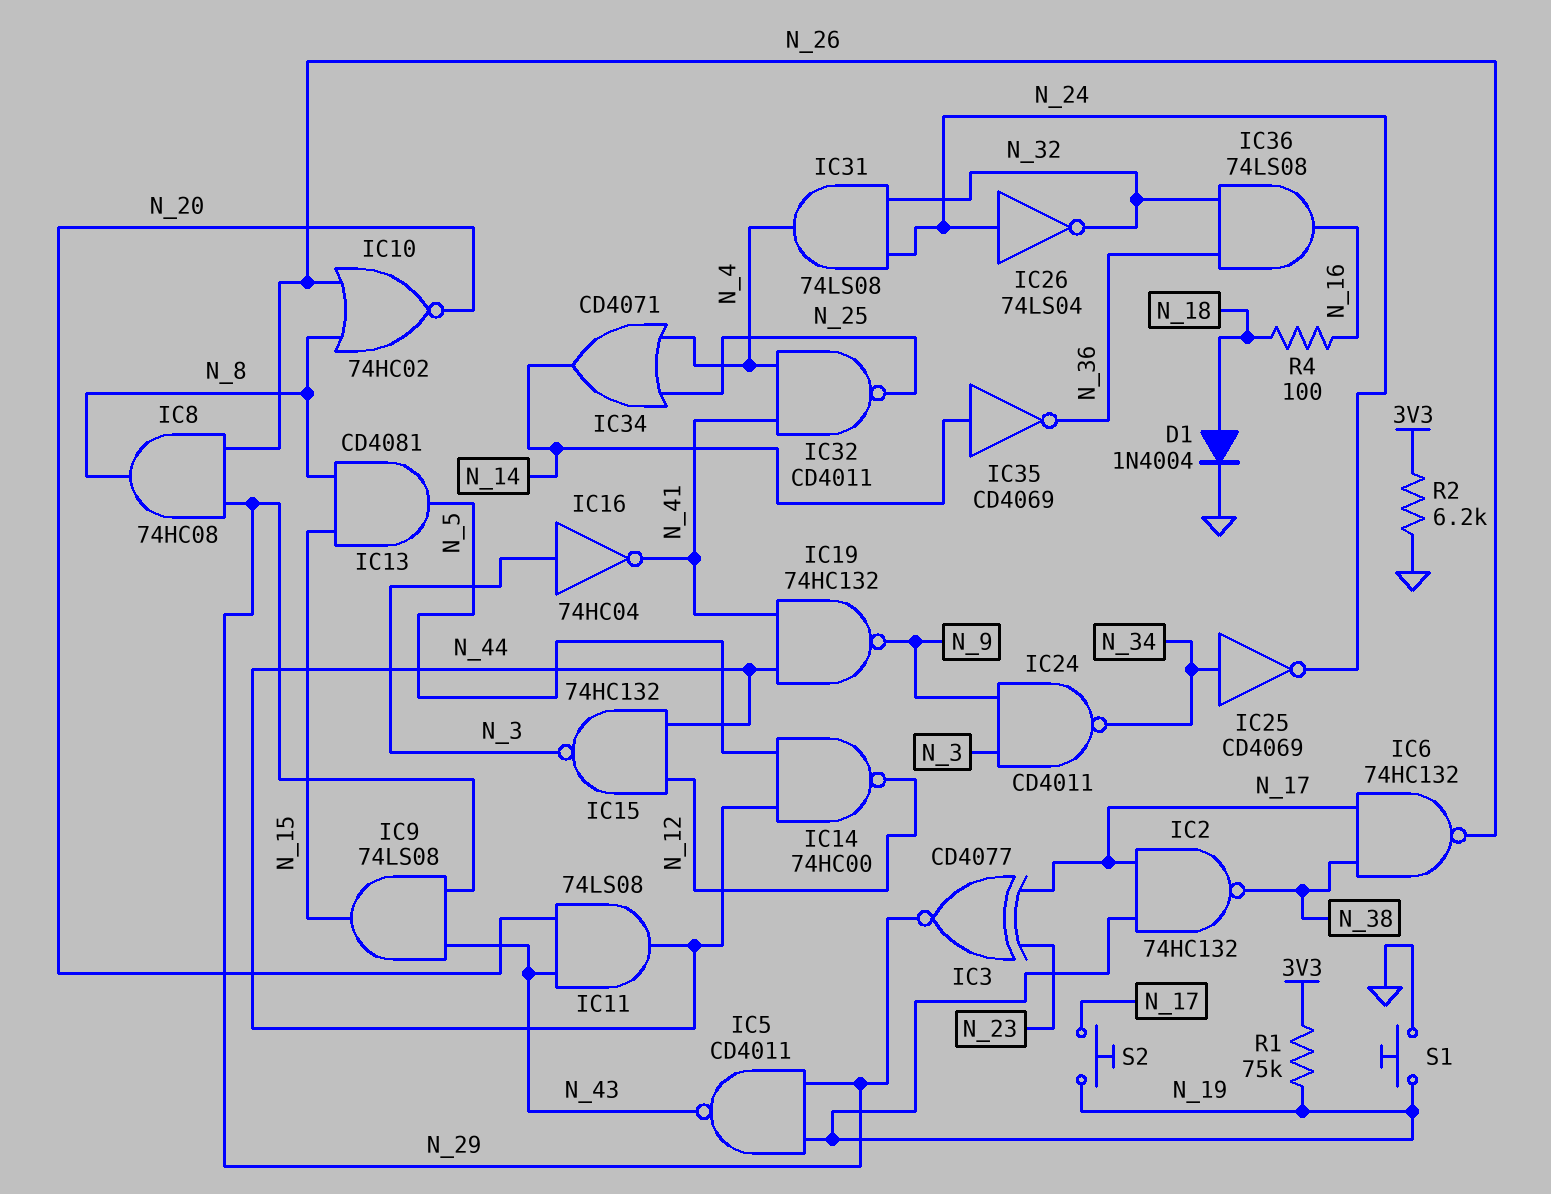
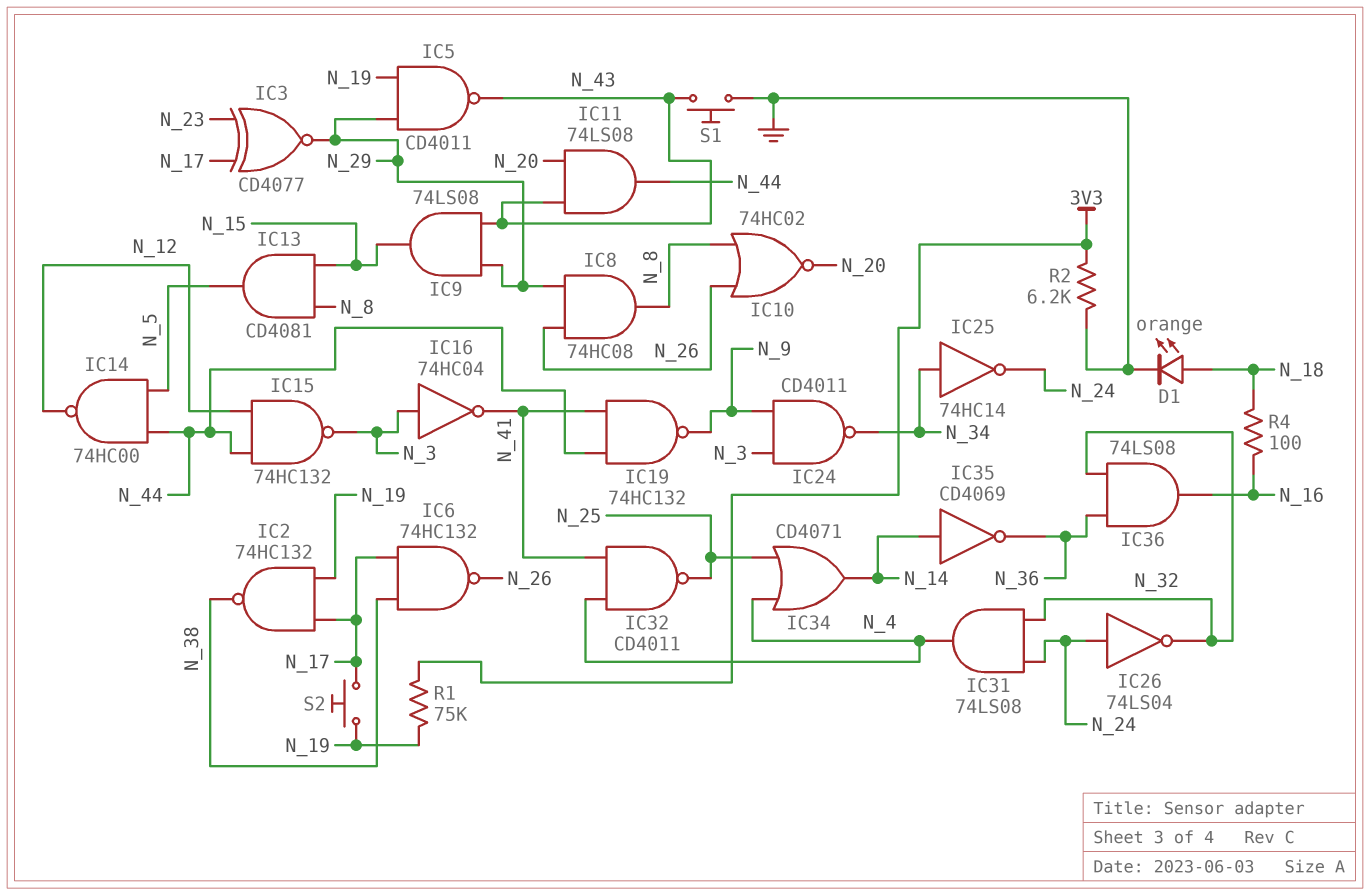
D1: diode 1N4004 (A N_18, K GND) -> LED orange (A N_18, K GND)
IC25: NOT CD4069 (in N_34, out N_24) -> NOT 74HC14 (in N_34, out N_24)
S1: button (GND, N_19) -> button (GND, N_43)

